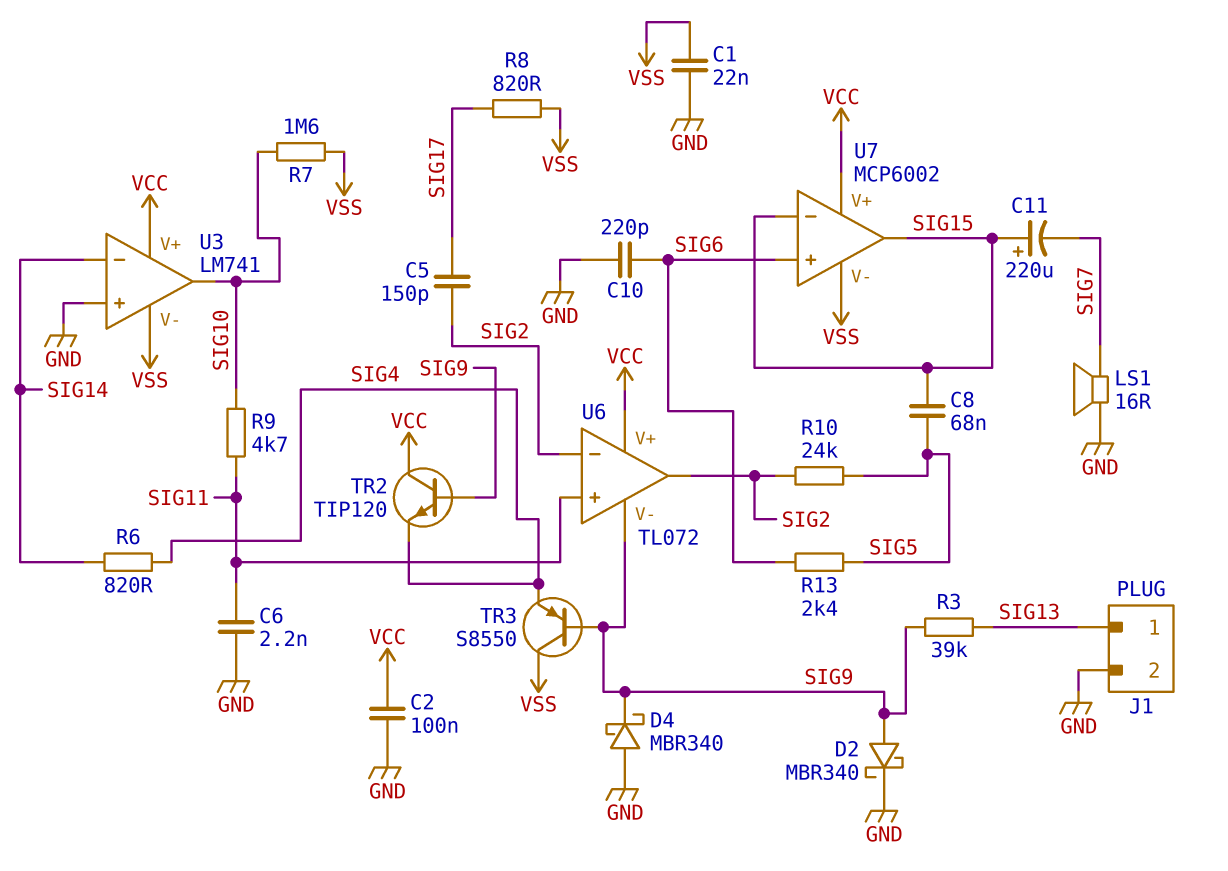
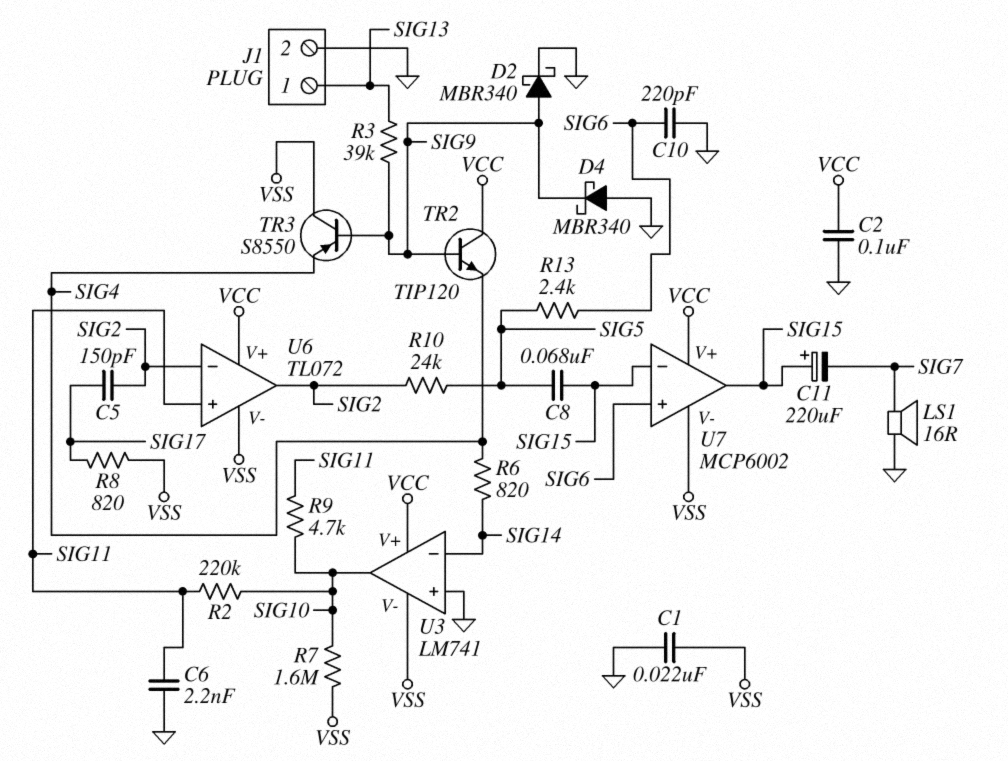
R2: none -> 220k (SIG10, SIG11)
U6 pin V-: SIG9 -> VSS

